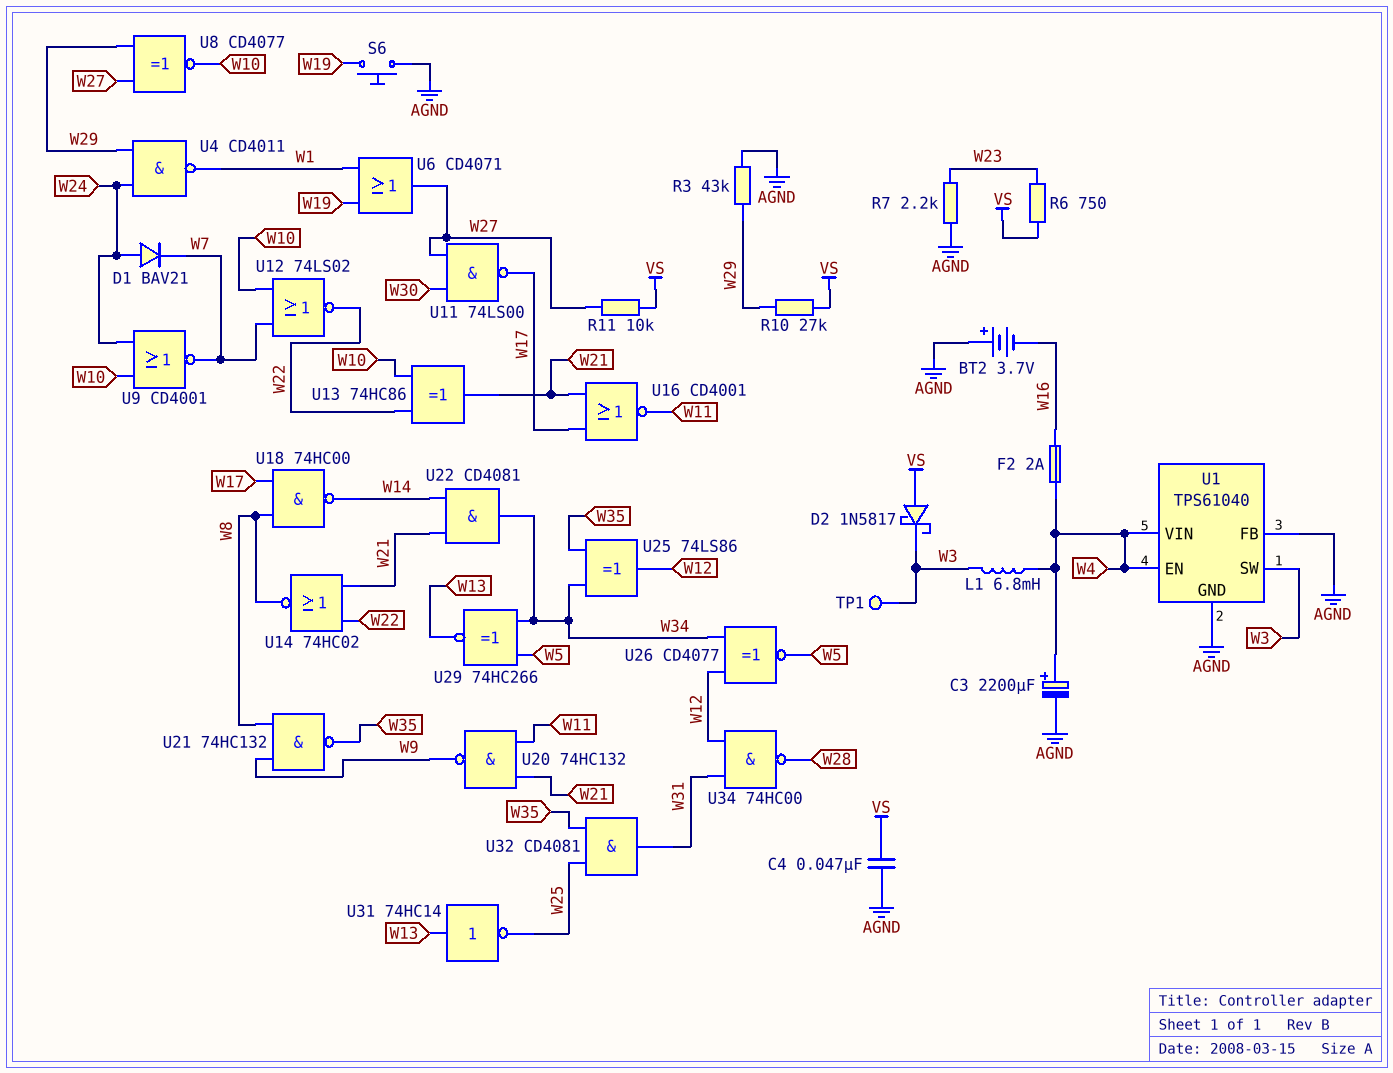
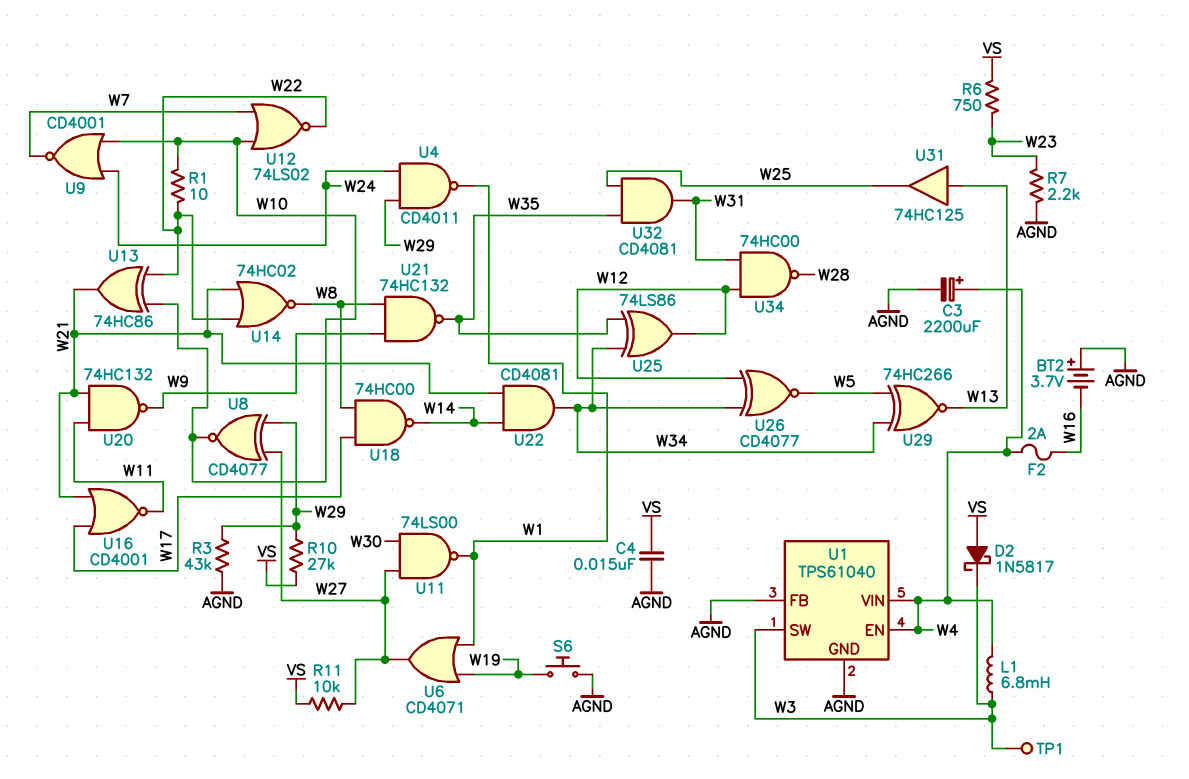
C4: 47nF (AGND, VS) -> 15nF (AGND, VS)
D1: diode BAV21 (A W24, K W7) -> none
R1: none -> 10 (W10, W22)
U11: NAND 74LS00 (in W27, in W30, out W17) -> NAND 74LS00 (in W27, in W30, out W1)
U31: NOT 74HC14 (in W13, out W25) -> buffer 74HC125 (in W13, out W25)

